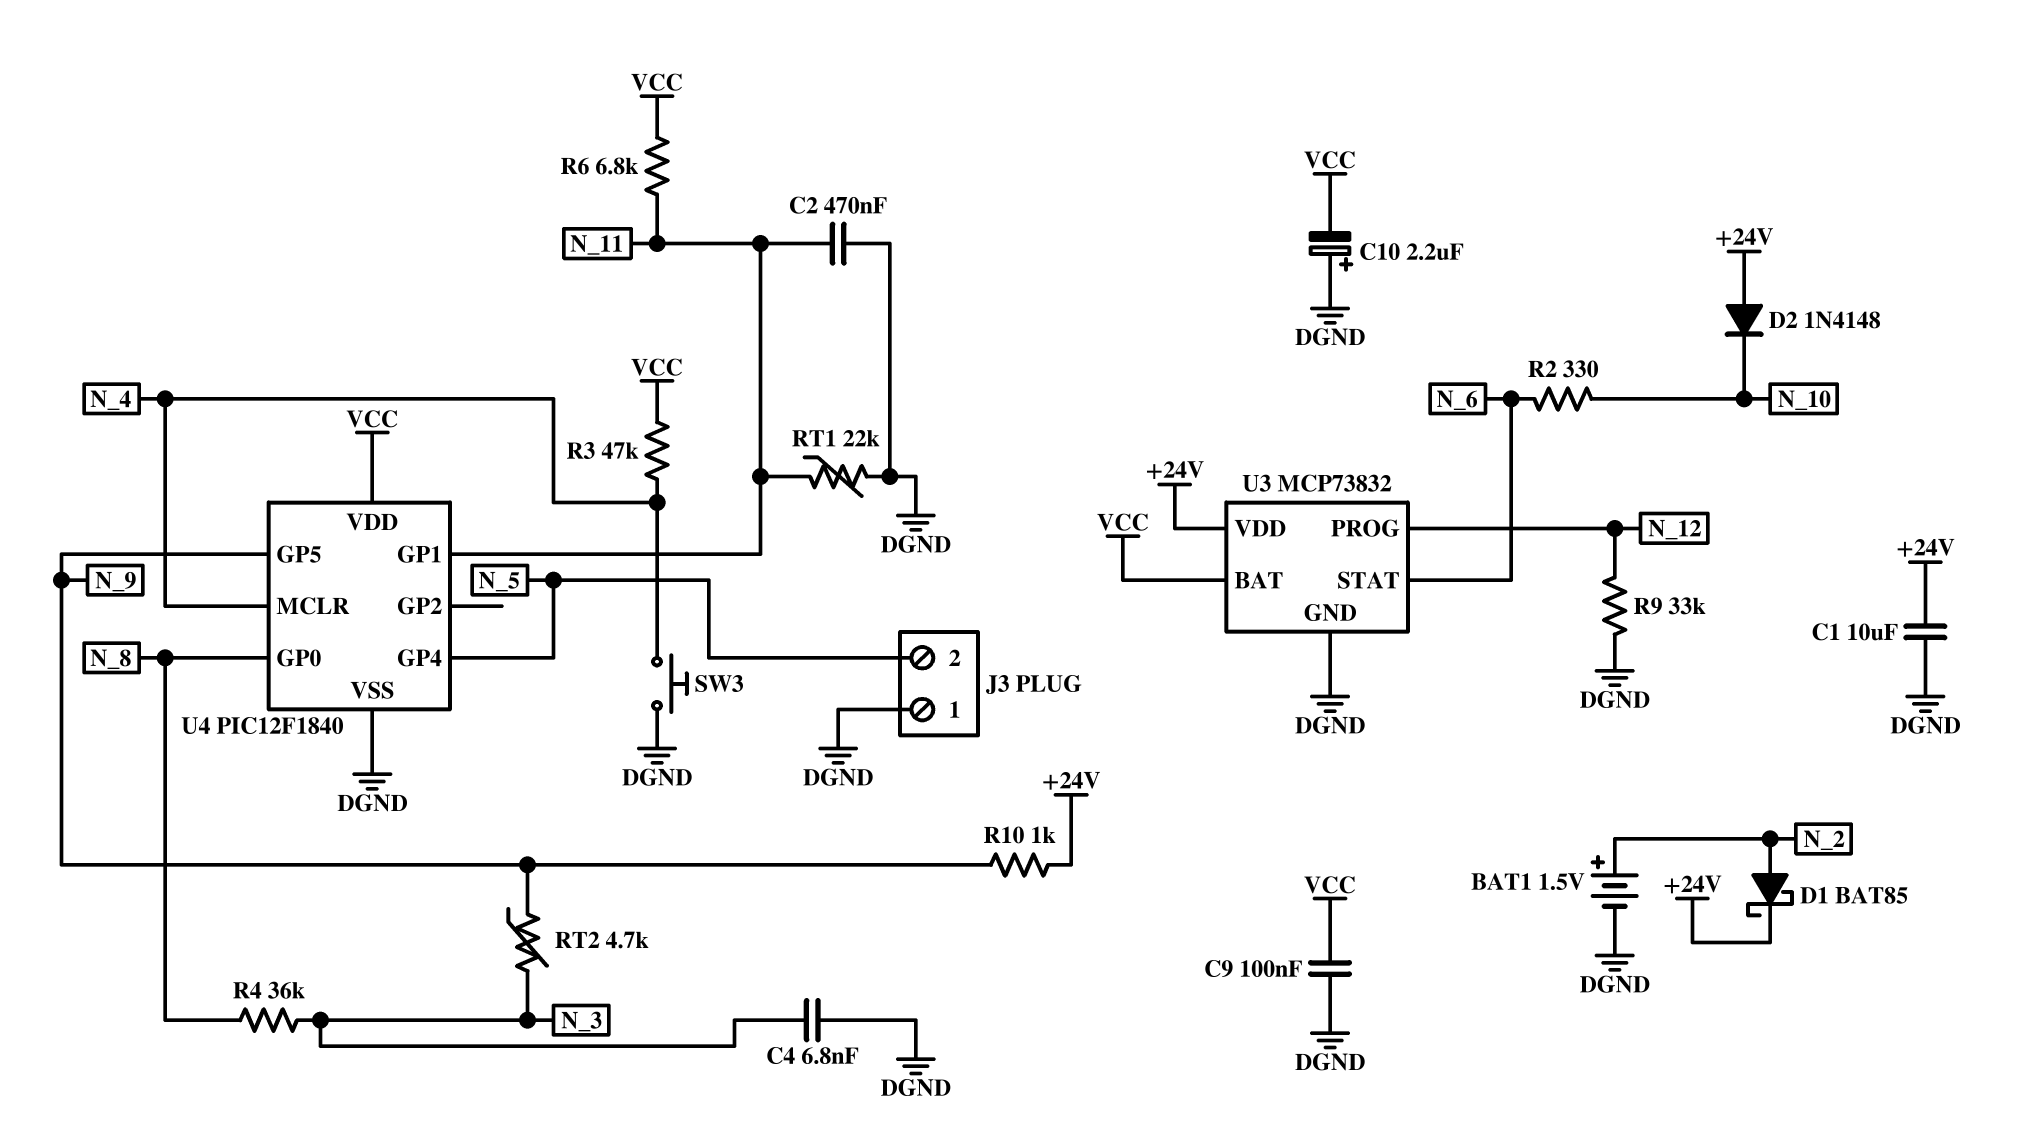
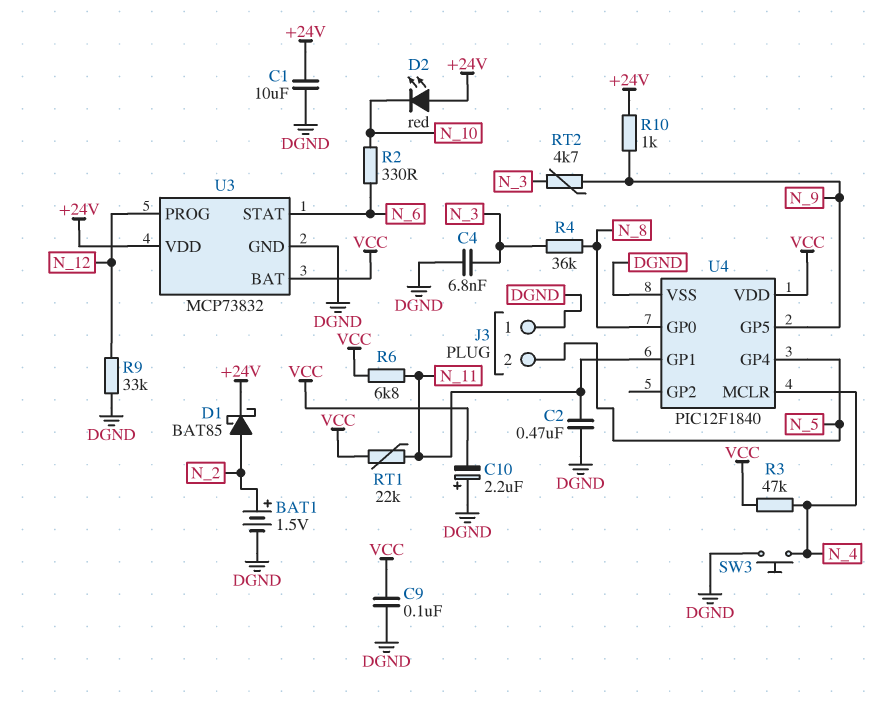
D2: diode 1N4148 (A +24V, K N_10) -> LED red (A +24V, K N_10)
RT1: 22k (DGND, N_11) -> 22k (N_11, VCC)

